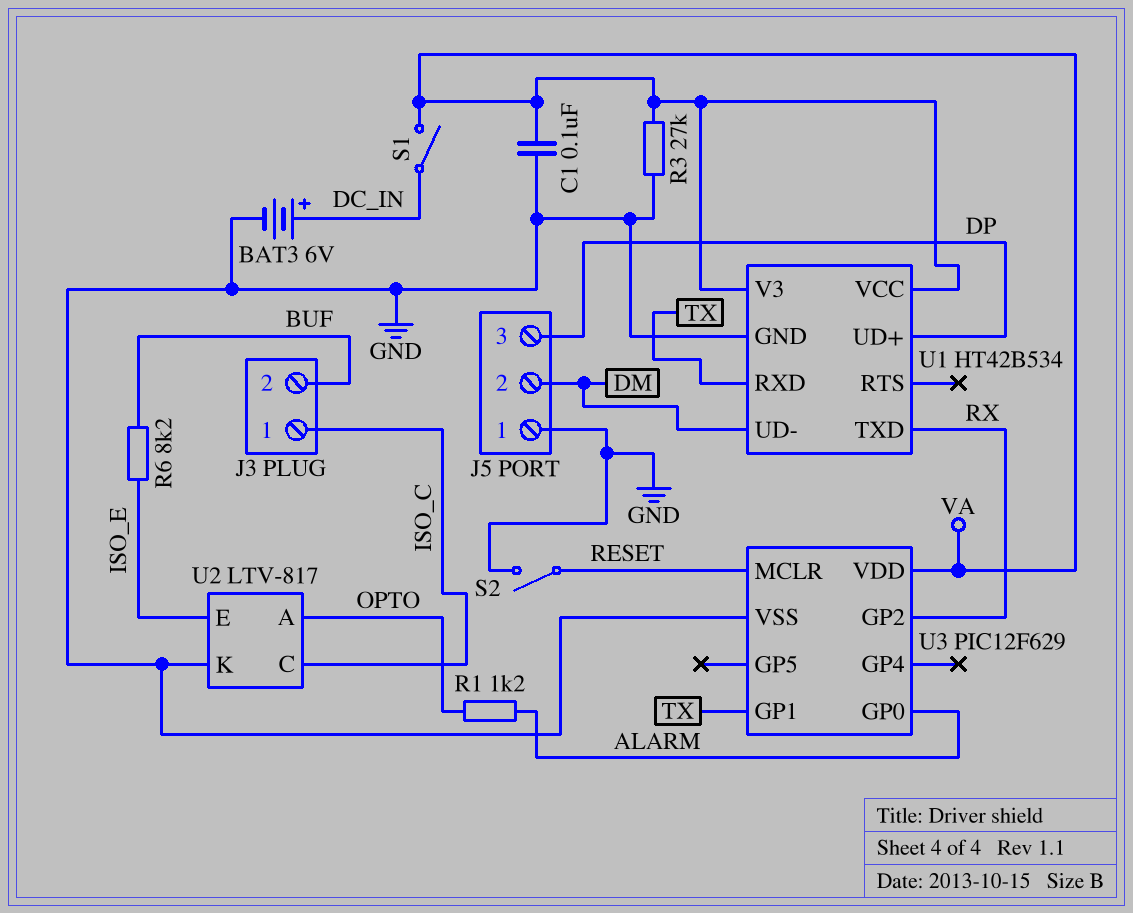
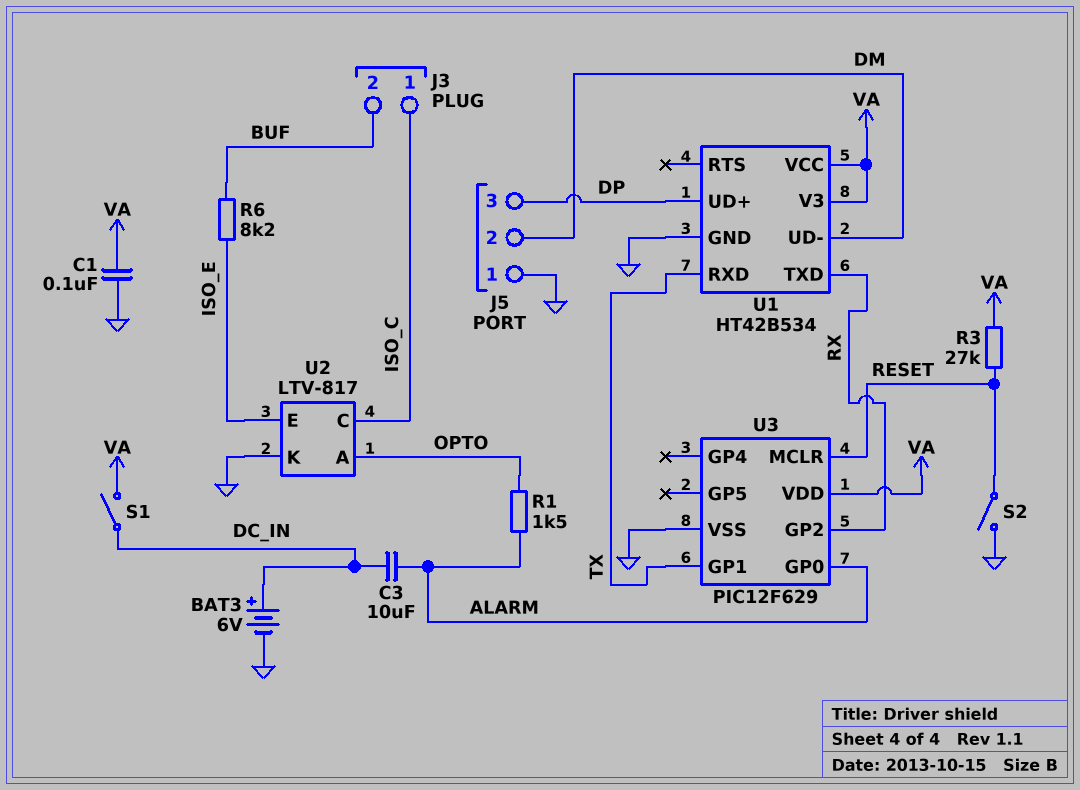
C3: none -> 10uF (ALARM, DC_IN)
R1: 1.2k (ALARM, OPTO) -> 1.5k (ALARM, OPTO)
R3: 27k (GND, VA) -> 27k (RESET, VA)

